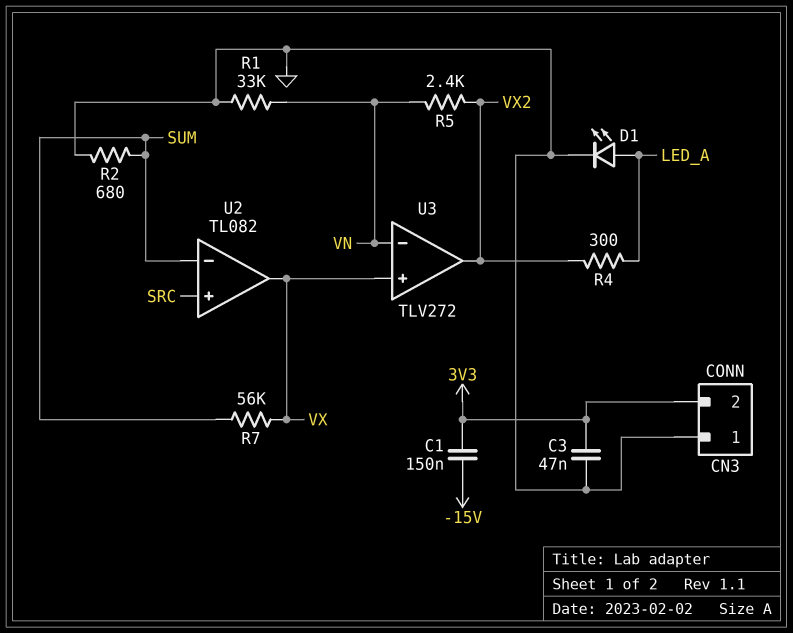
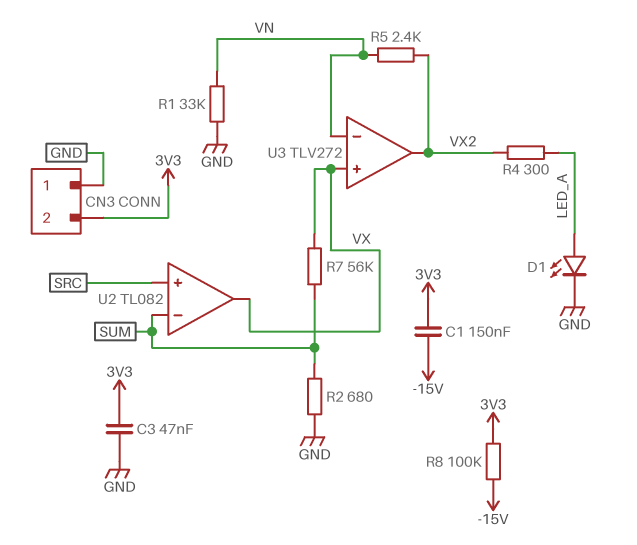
R8: none -> 100k (-15V, 3V3)

